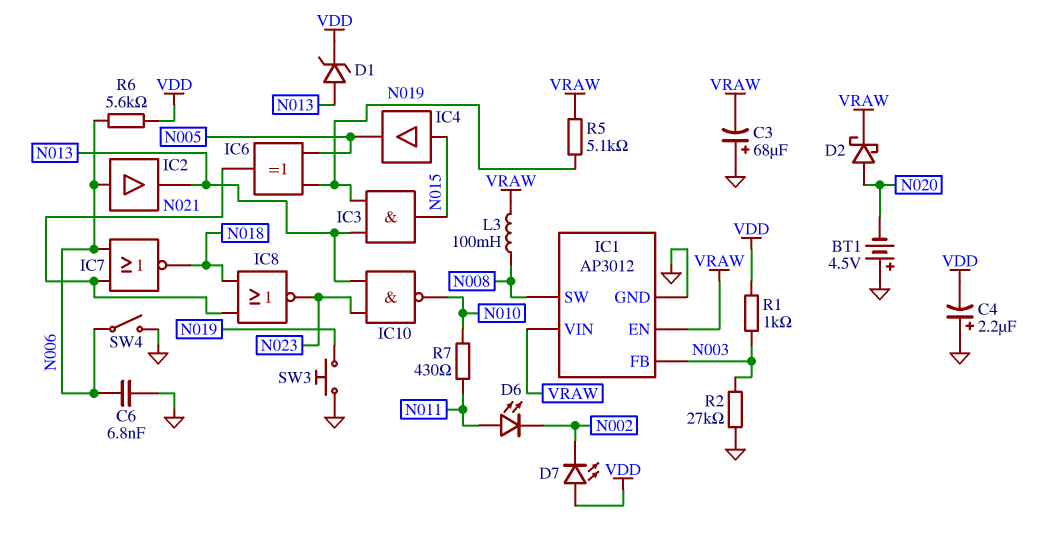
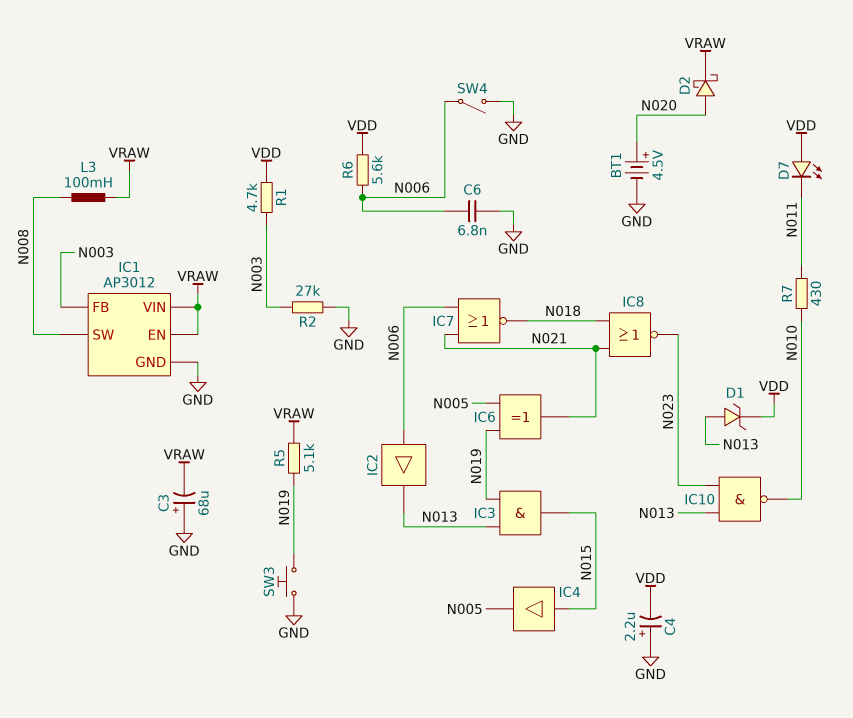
BT1: 4.5V (plus GND, minus N020) -> 4.5V (plus N020, minus GND)
D6: LED (A N011, K N002) -> none
D7: LED (A VDD, K N002) -> LED (A VDD, K N011)
R1: 1k (N003, VDD) -> 4.7k (N003, VDD)

